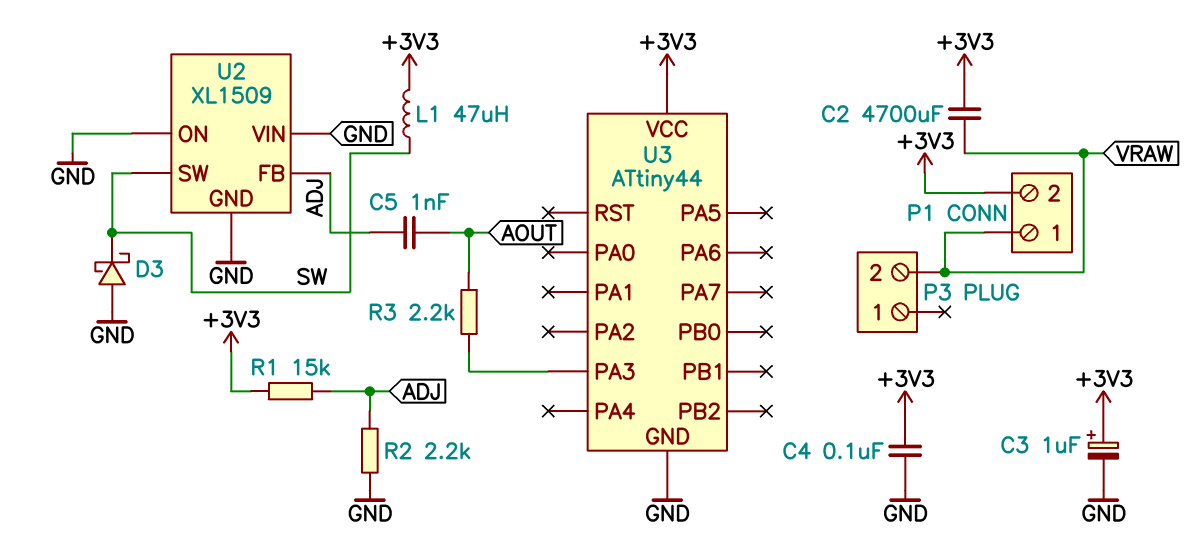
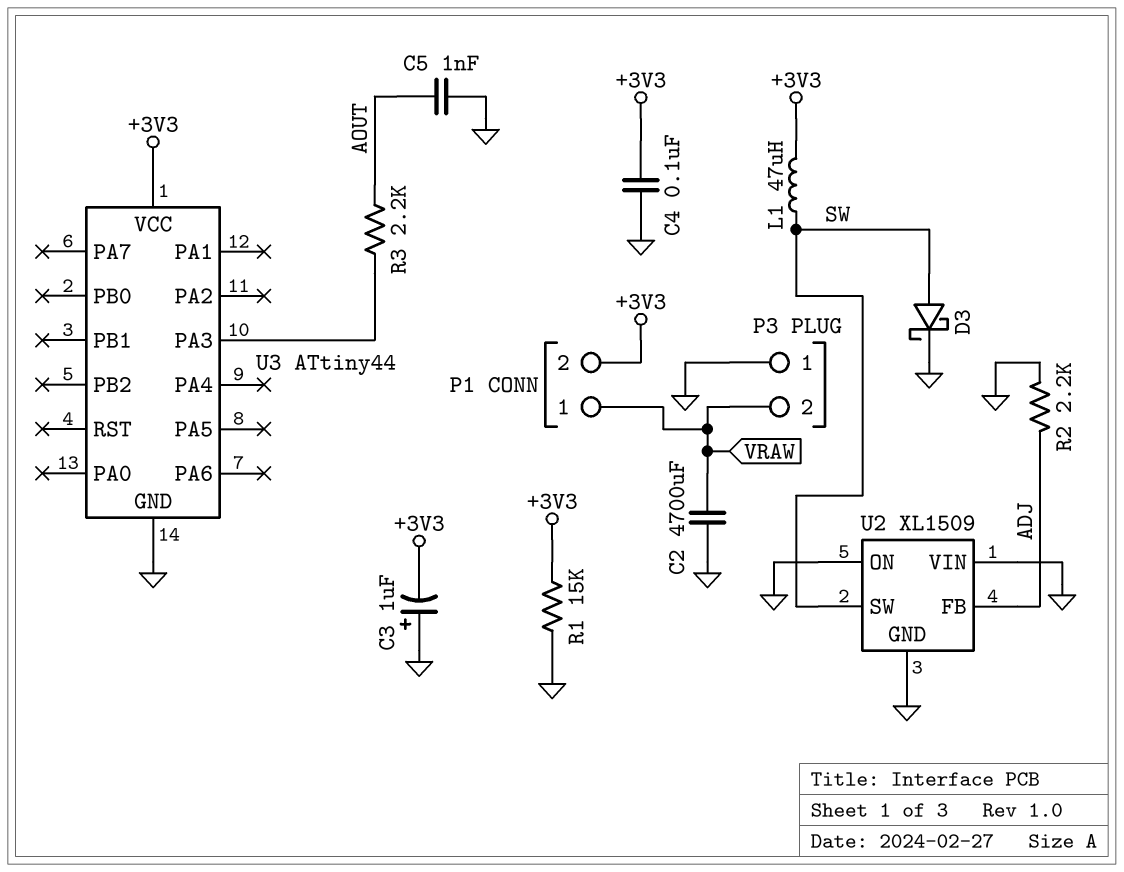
C2: 4700uF (+3V3, VRAW) -> 4700uF (GND, VRAW)
C3: 1uF (plus +3V3, minus GND) -> 1uF (plus GND, minus +3V3)
C5: 1nF (ADJ, AOUT) -> 1nF (AOUT, GND)
D3: schottky (A GND, K SW) -> schottky (A SW, K GND)
P3 pin 1: none -> GND
R1: 15k (+3V3, ADJ) -> 15k (+3V3, GND)

